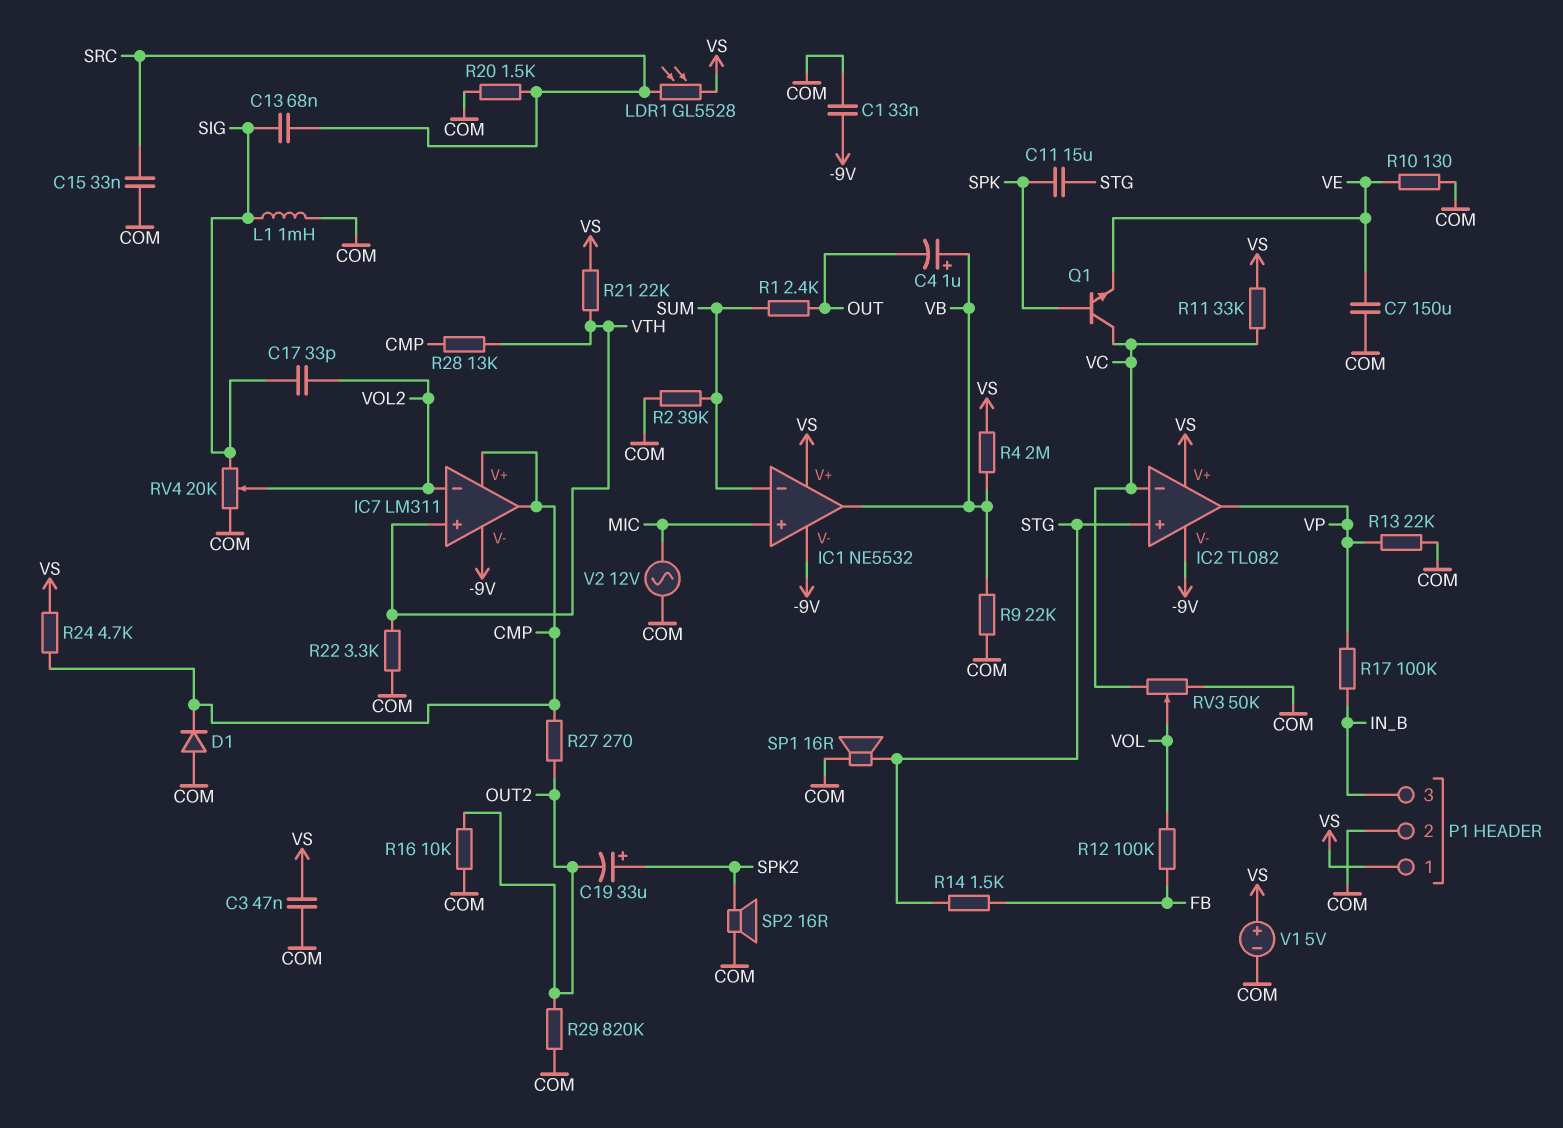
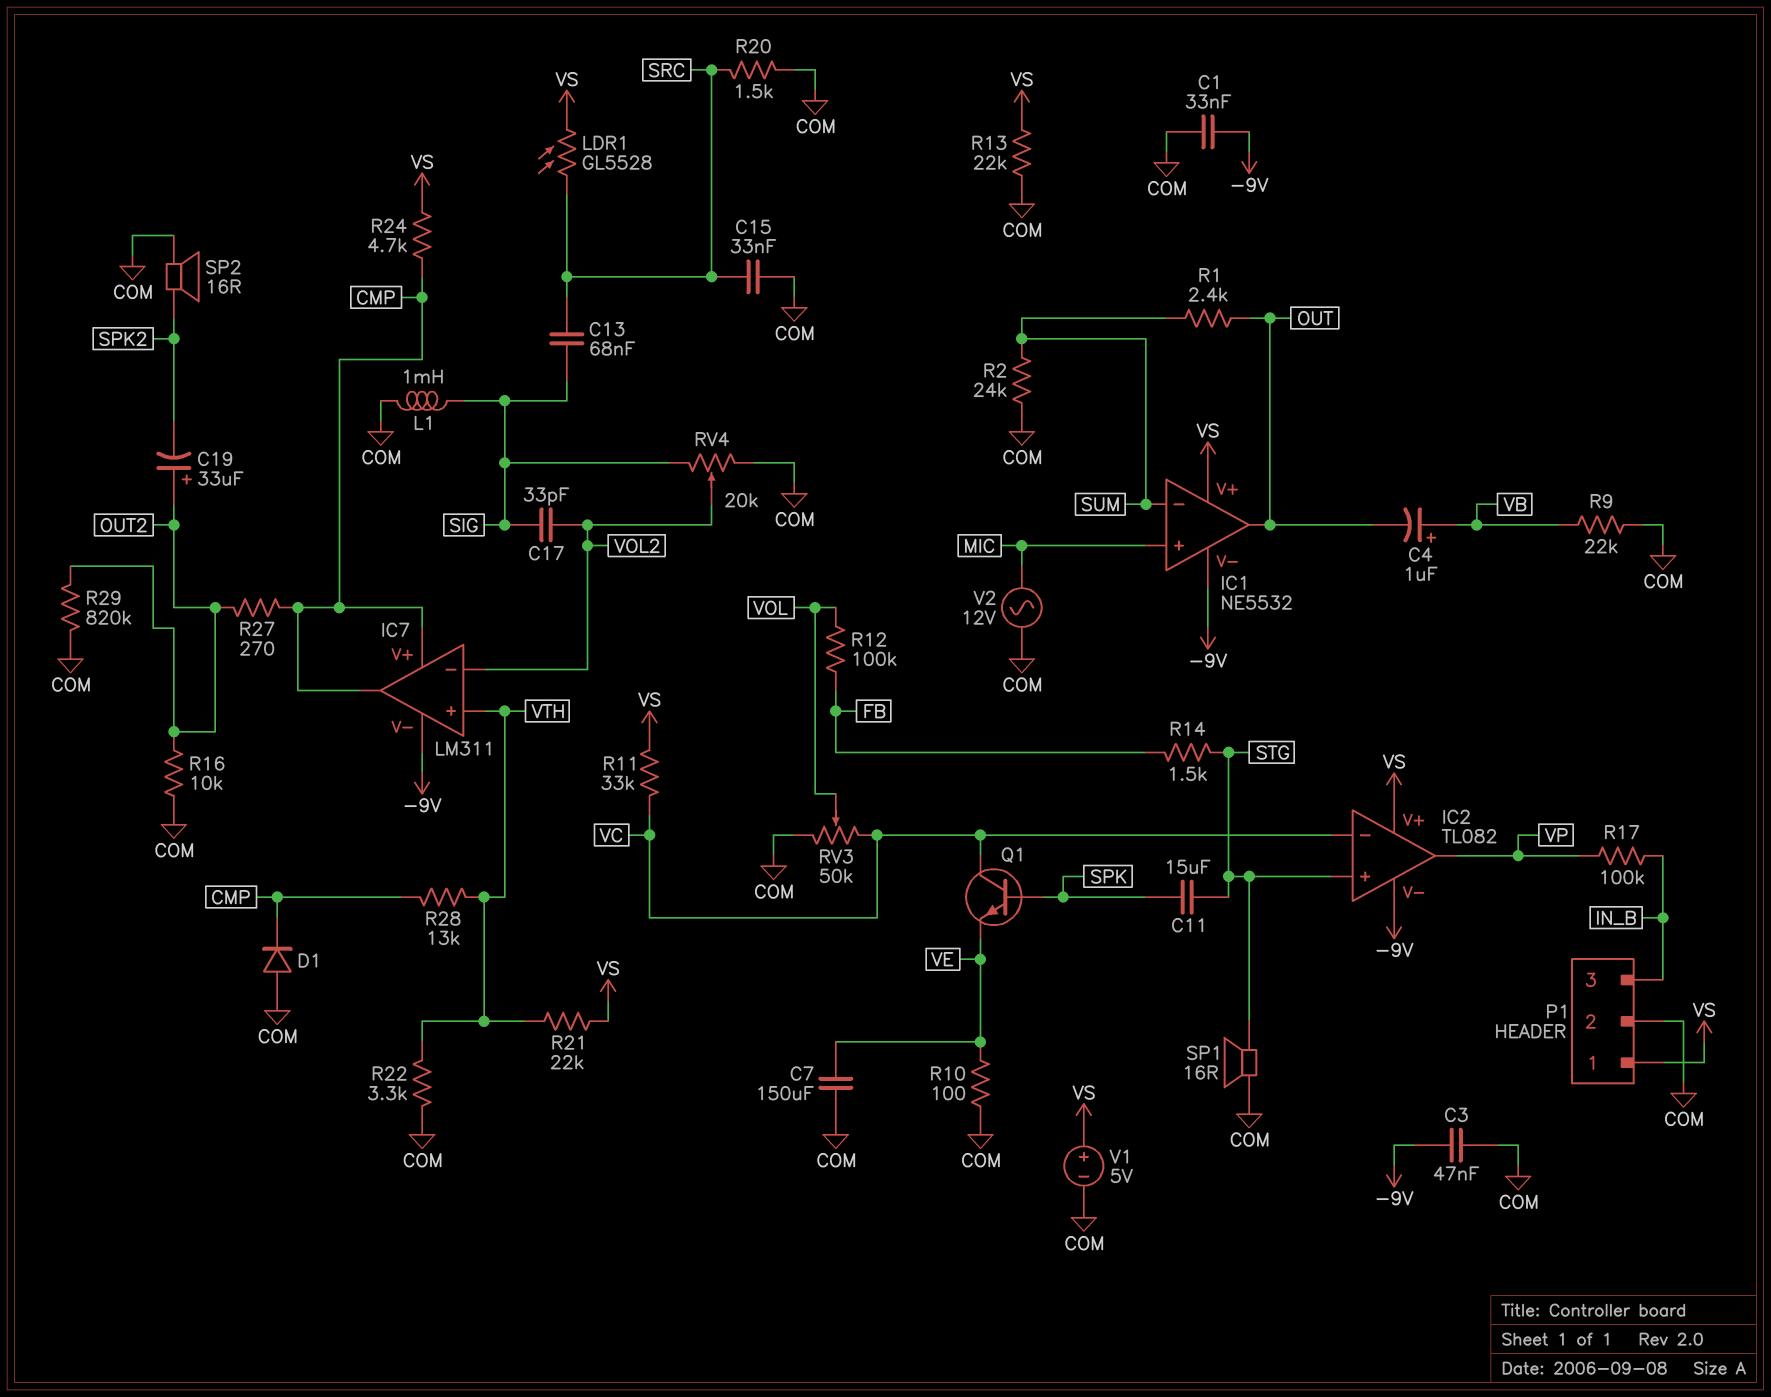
C3: 47nF (COM, VS) -> 47nF (-9V, COM)
C19: 33uF (plus SPK2, minus OUT2) -> 33uF (plus OUT2, minus SPK2)
IC1 pin out: VB -> OUT
R2: 39k (COM, SUM) -> 24k (COM, SUM)
R4: 2M (VB, VS) -> none
R10: 130 (COM, VE) -> 100 (COM, VE)
R13: 22k (COM, VP) -> 22k (COM, VS)

